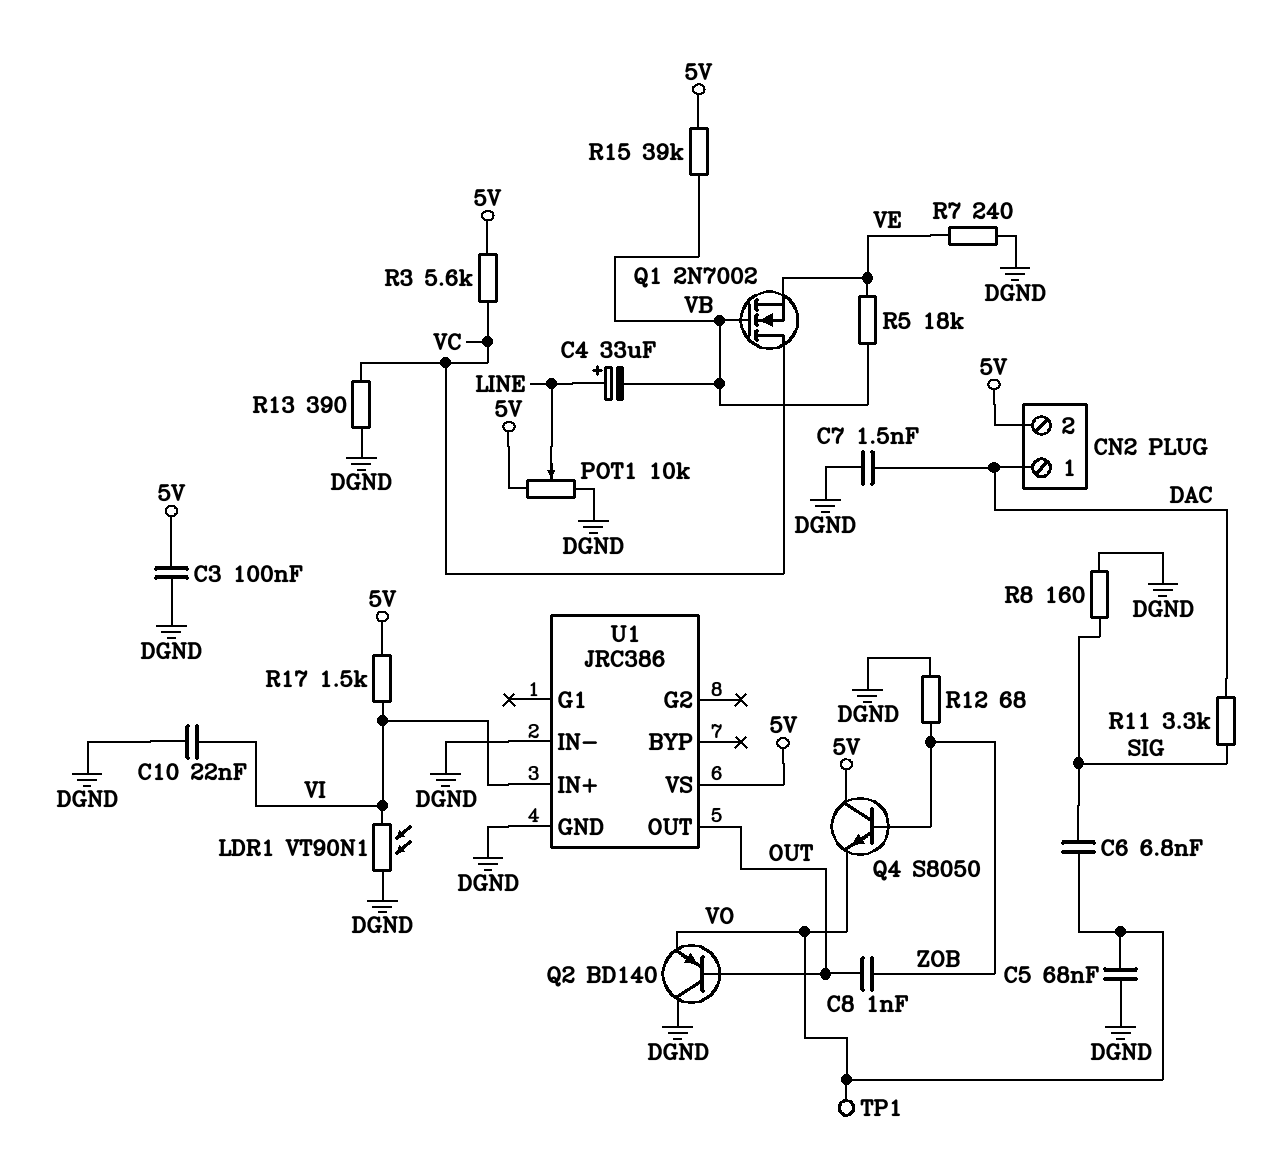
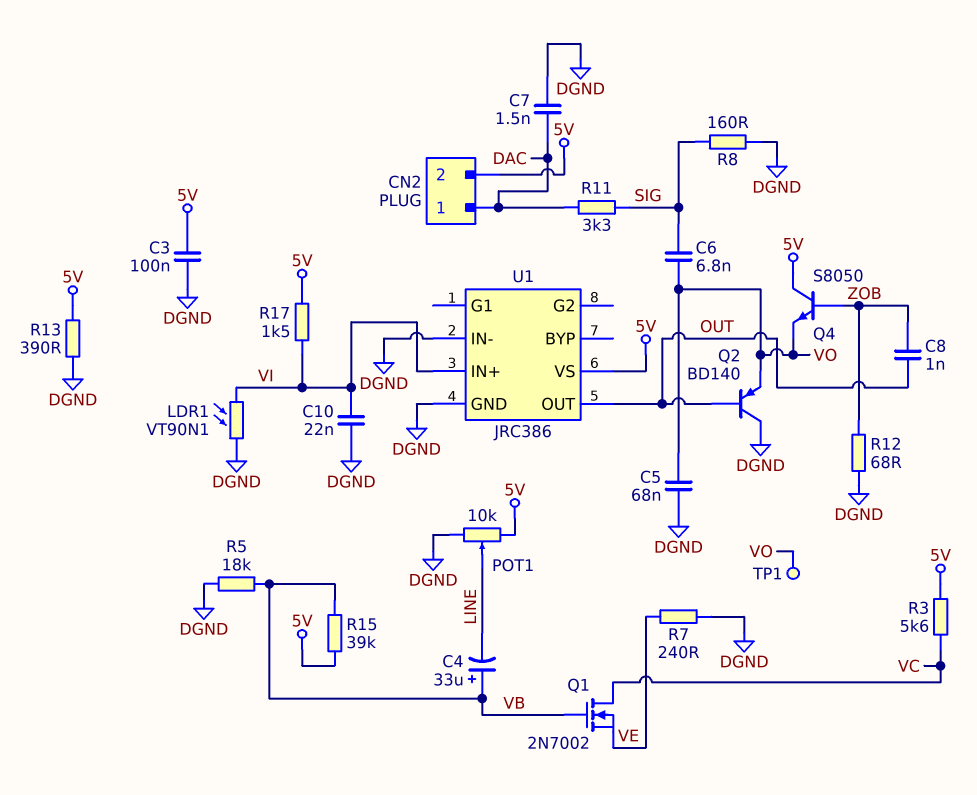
C4: 33uF (plus LINE, minus VB) -> 33uF (plus VB, minus LINE)
R5: 18k (VB, VE) -> 18k (DGND, VB)
R13: 390 (DGND, VC) -> 390 (5V, DGND)

